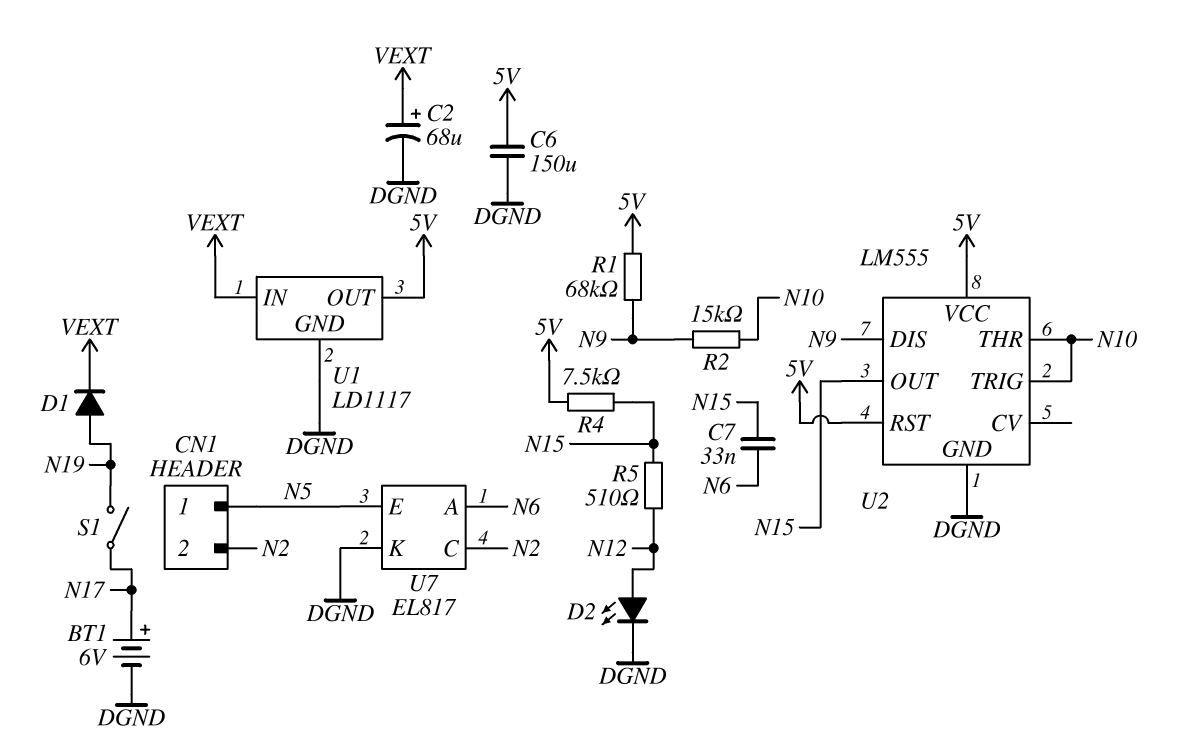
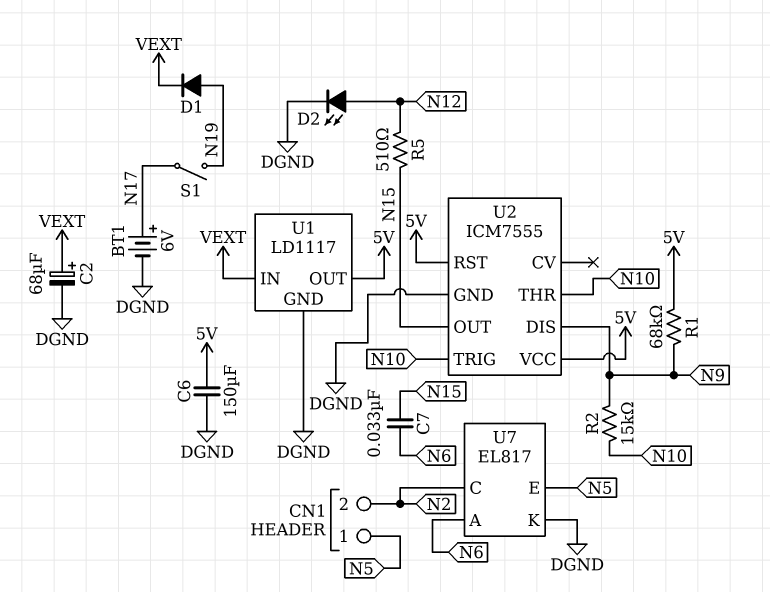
R4: 7.5k (5V, N15) -> none
U2: LM555 -> ICM7555

